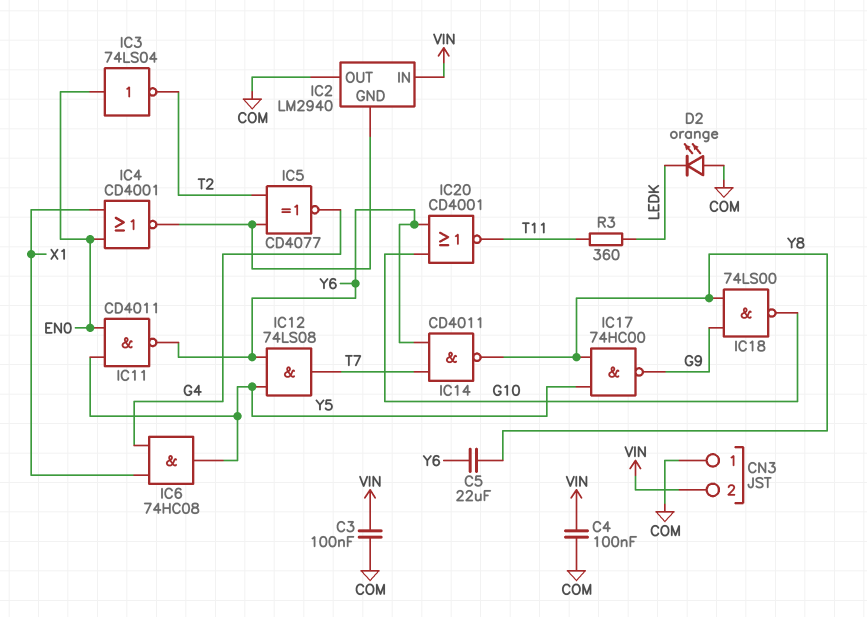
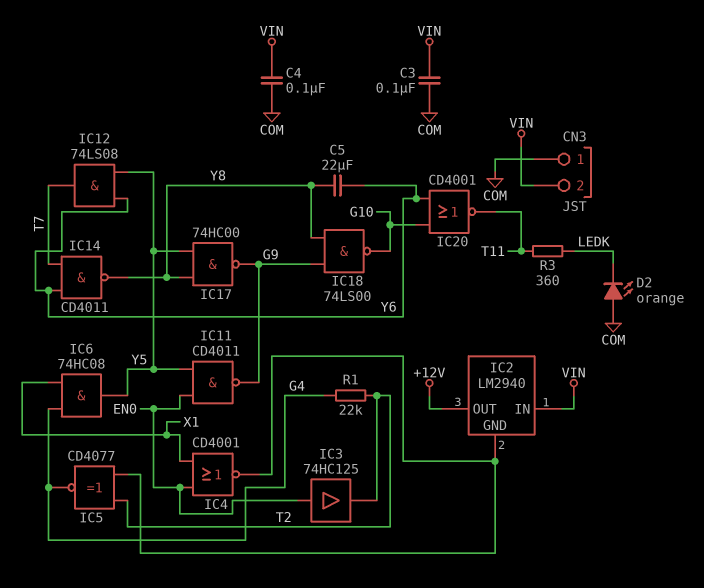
IC2 pin OUT: COM -> +12V
IC3: NOT 74LS04 (in EN0, out T2) -> buffer 74HC125 (in EN0, out T2)
IC11: NAND CD4011 (in EN0, in Y5, out Y6) -> NAND CD4011 (in EN0, in Y5, out G9)
R1: none -> 22k (G4, T2)

